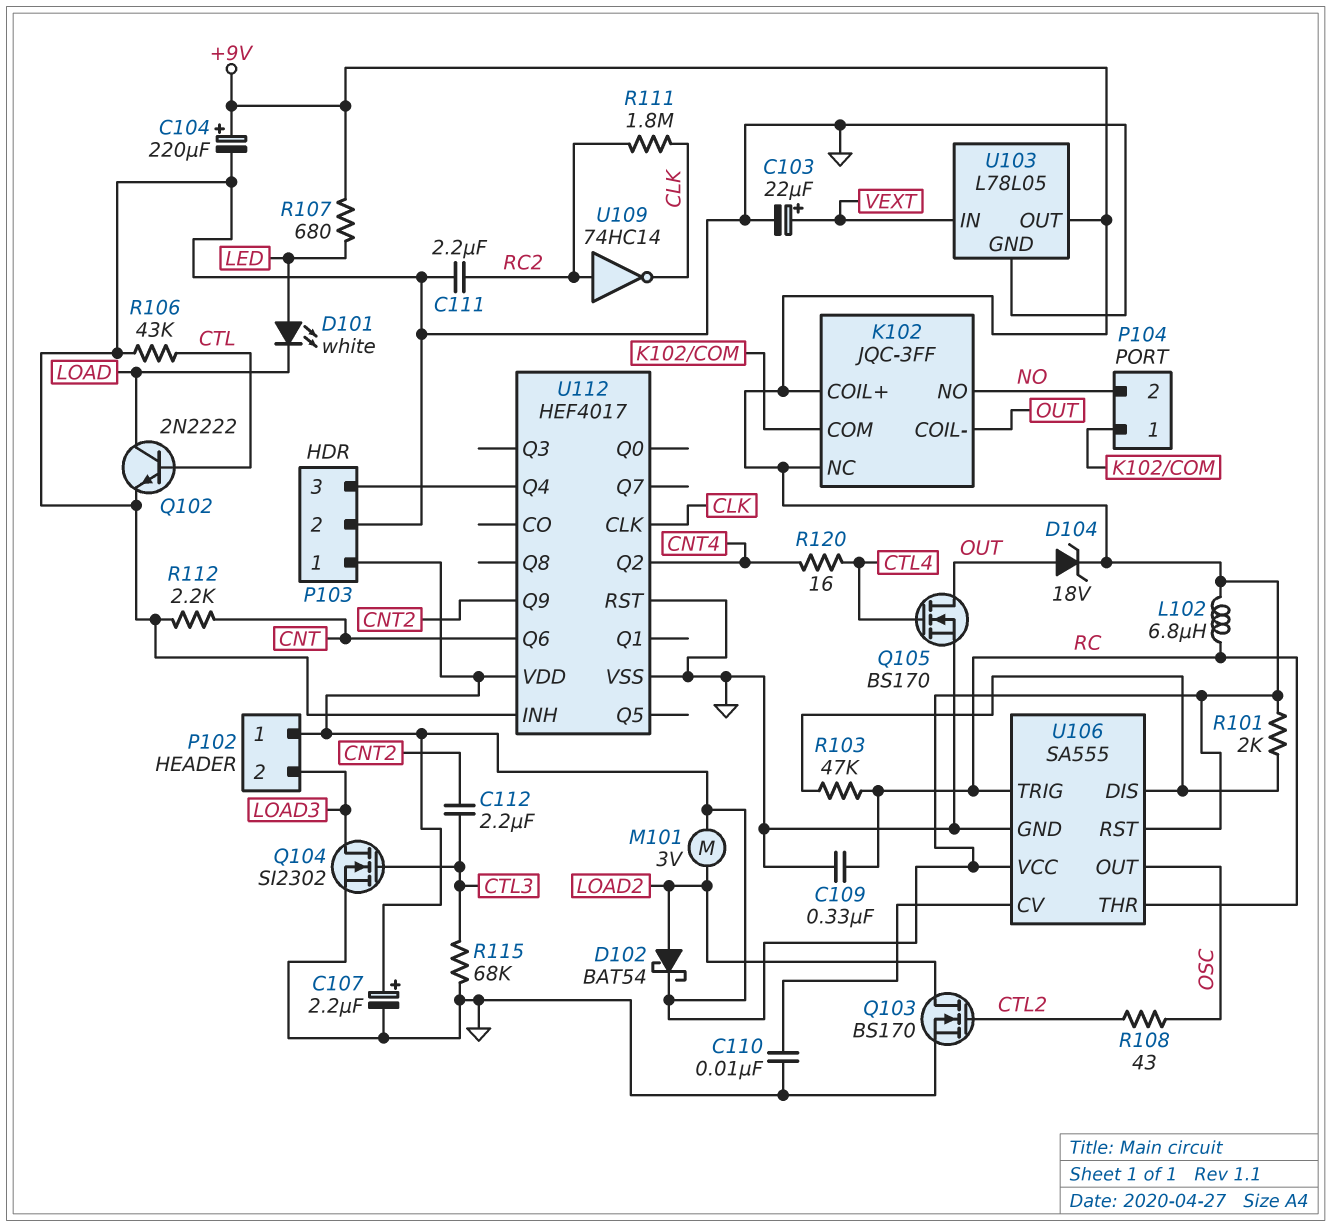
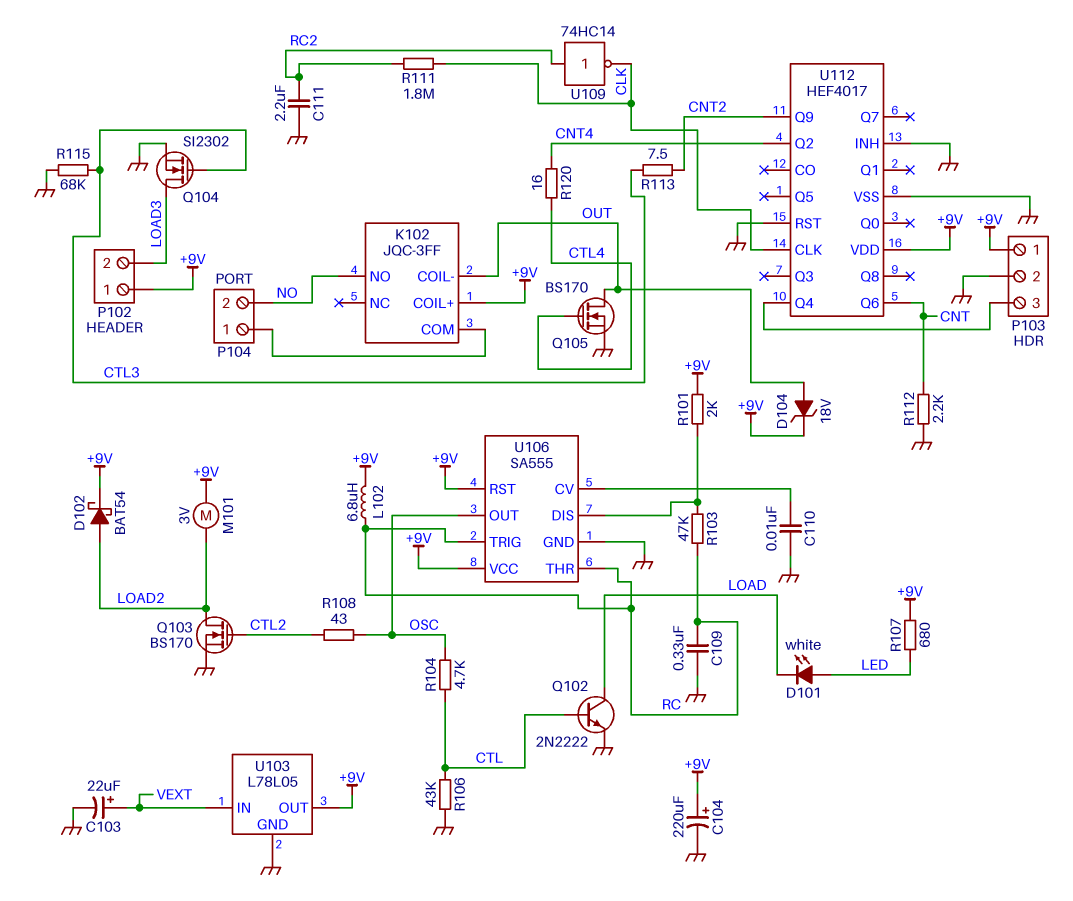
C107: 2.2uF (plus +9V, minus GND) -> none
C112: 2.2uF (CNT2, CTL3) -> none
K102 pin NC: +9V -> none
R104: none -> 4.7k (CTL, OSC)
R113: none -> 7.5 (CNT2, CTL3)

